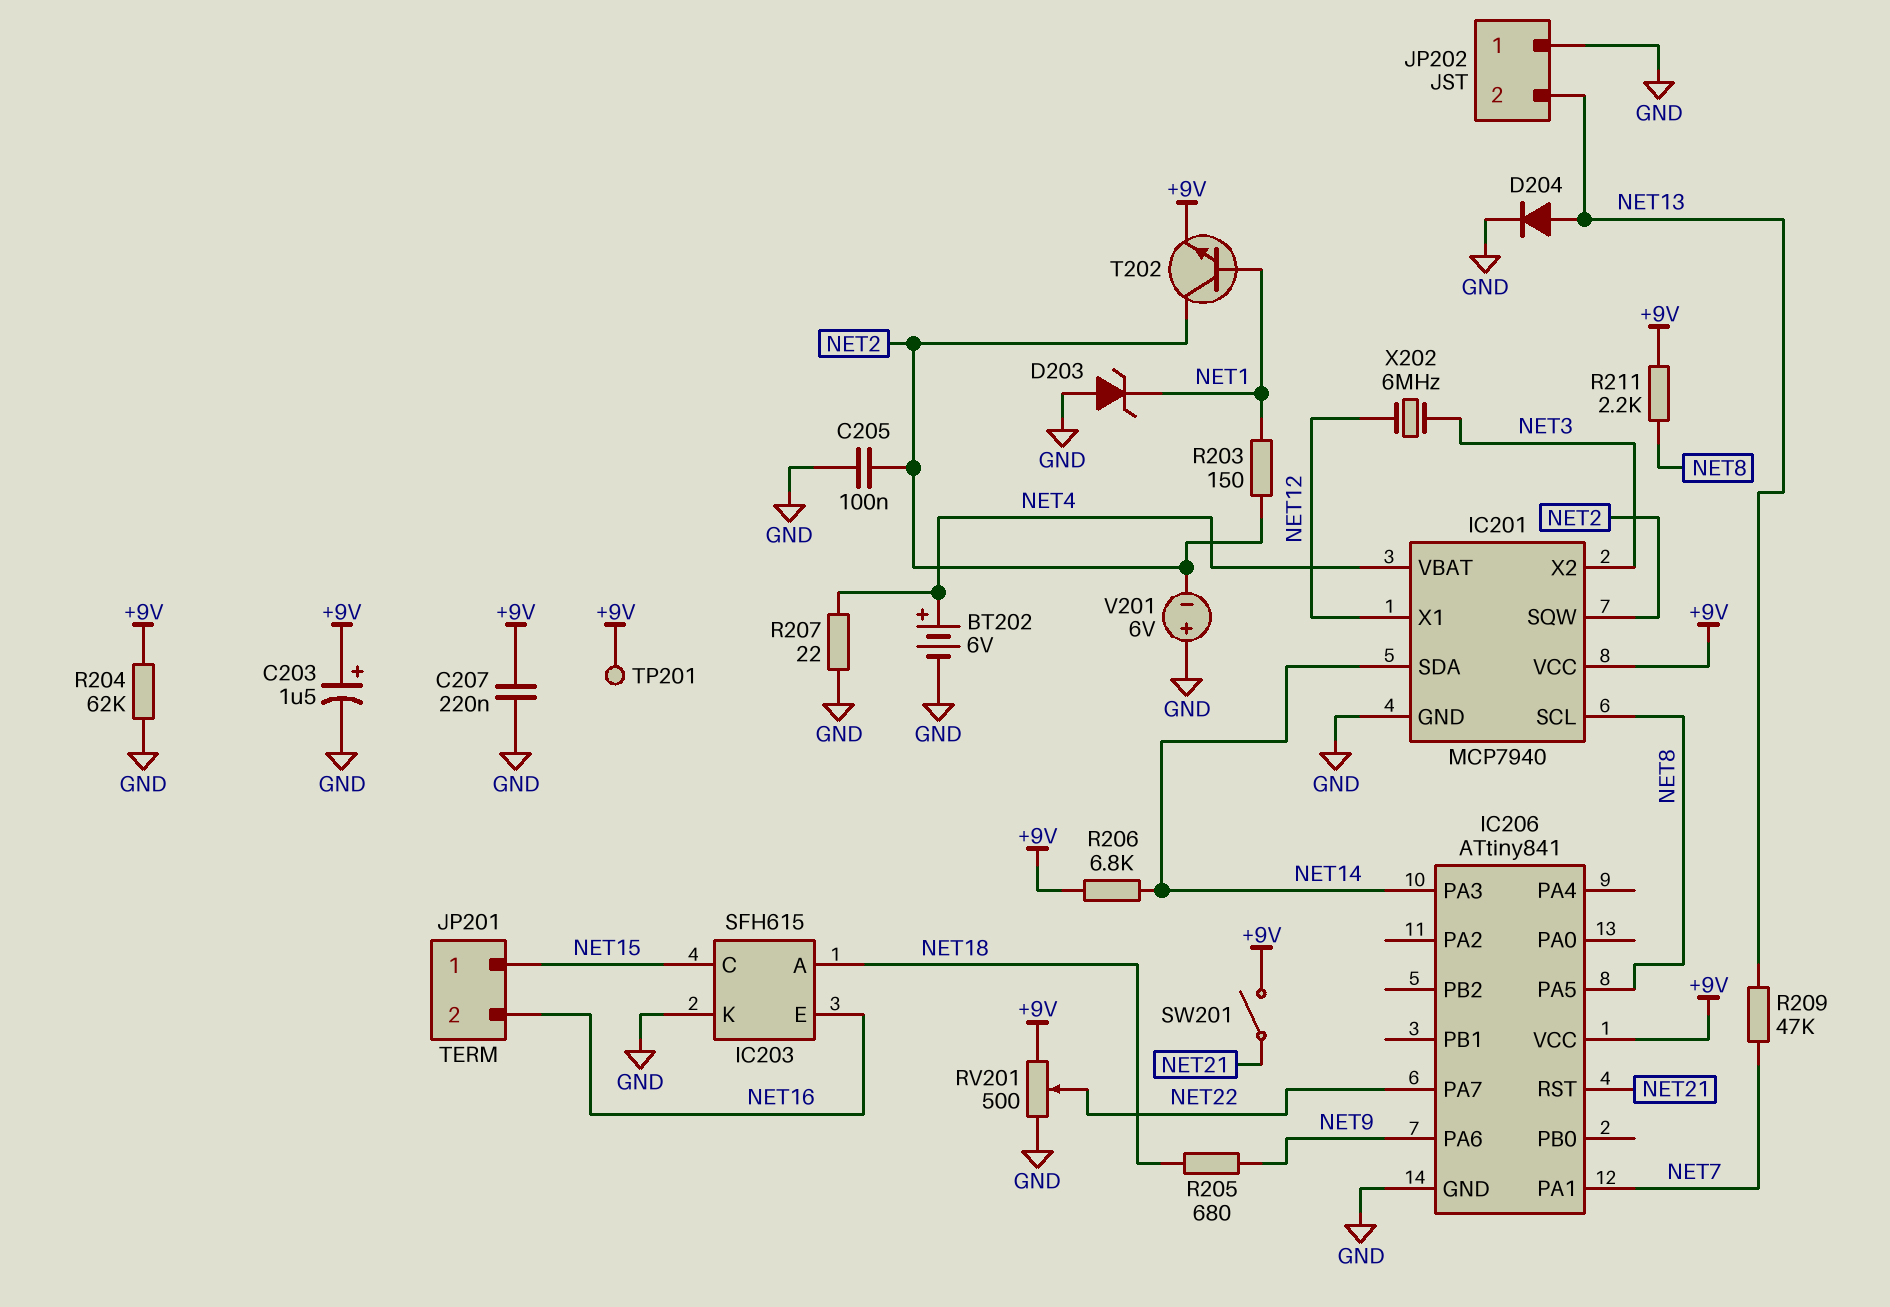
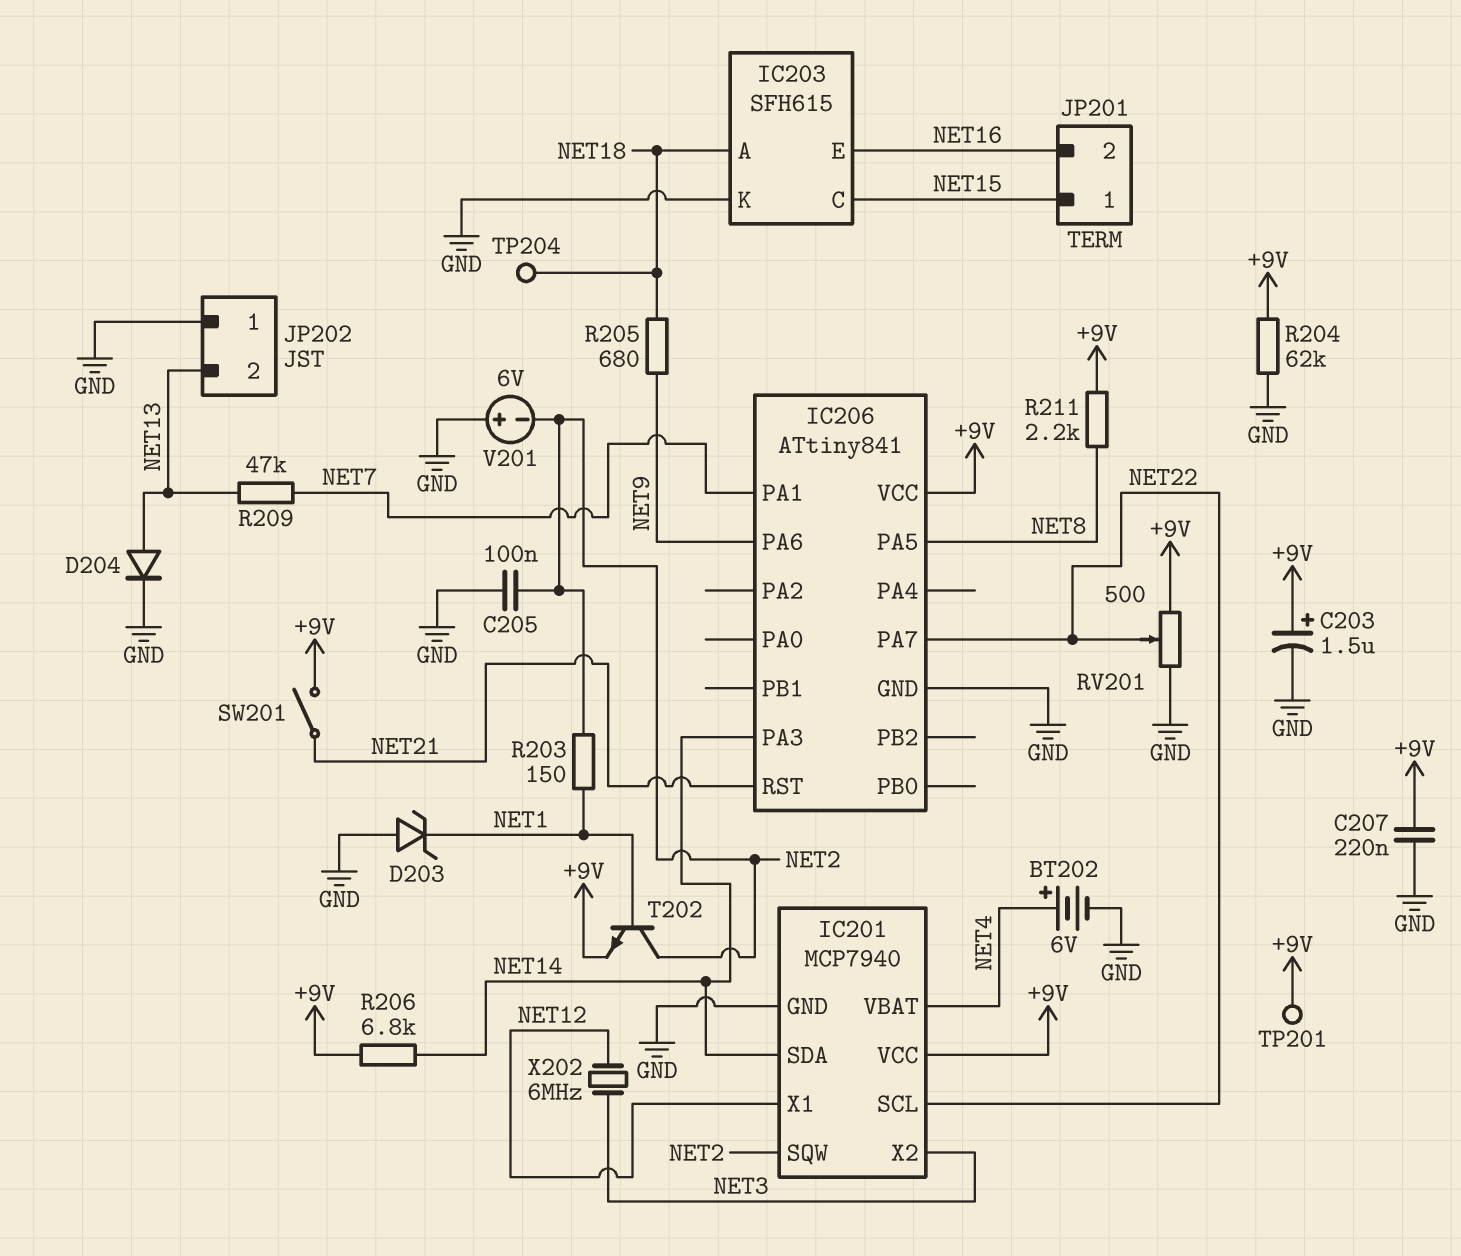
IC201 pin SCL: NET8 -> NET22
R207: 22 (GND, NET4) -> none
TP204: none -> test point (NET18)

